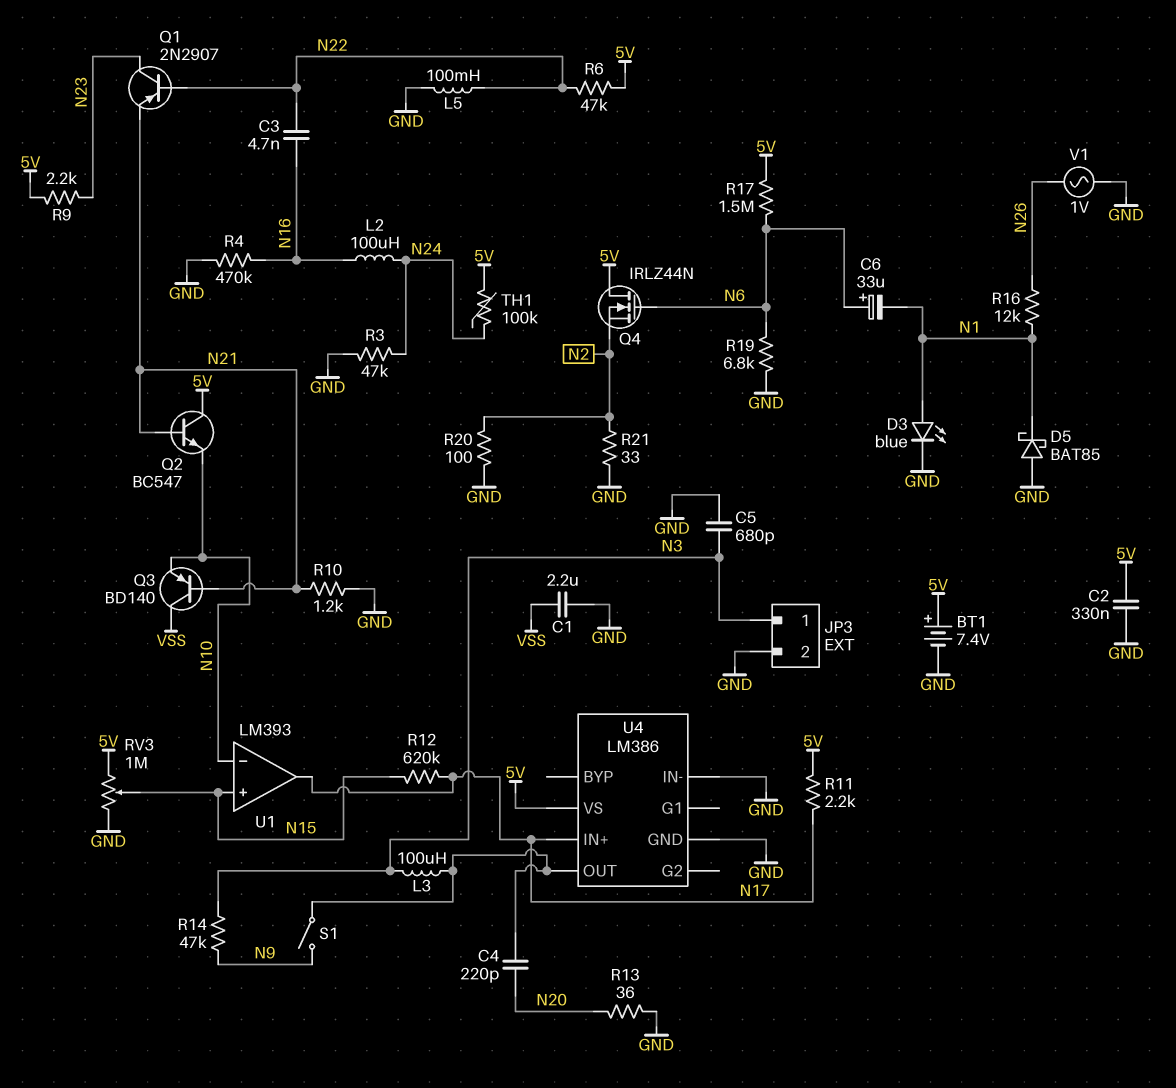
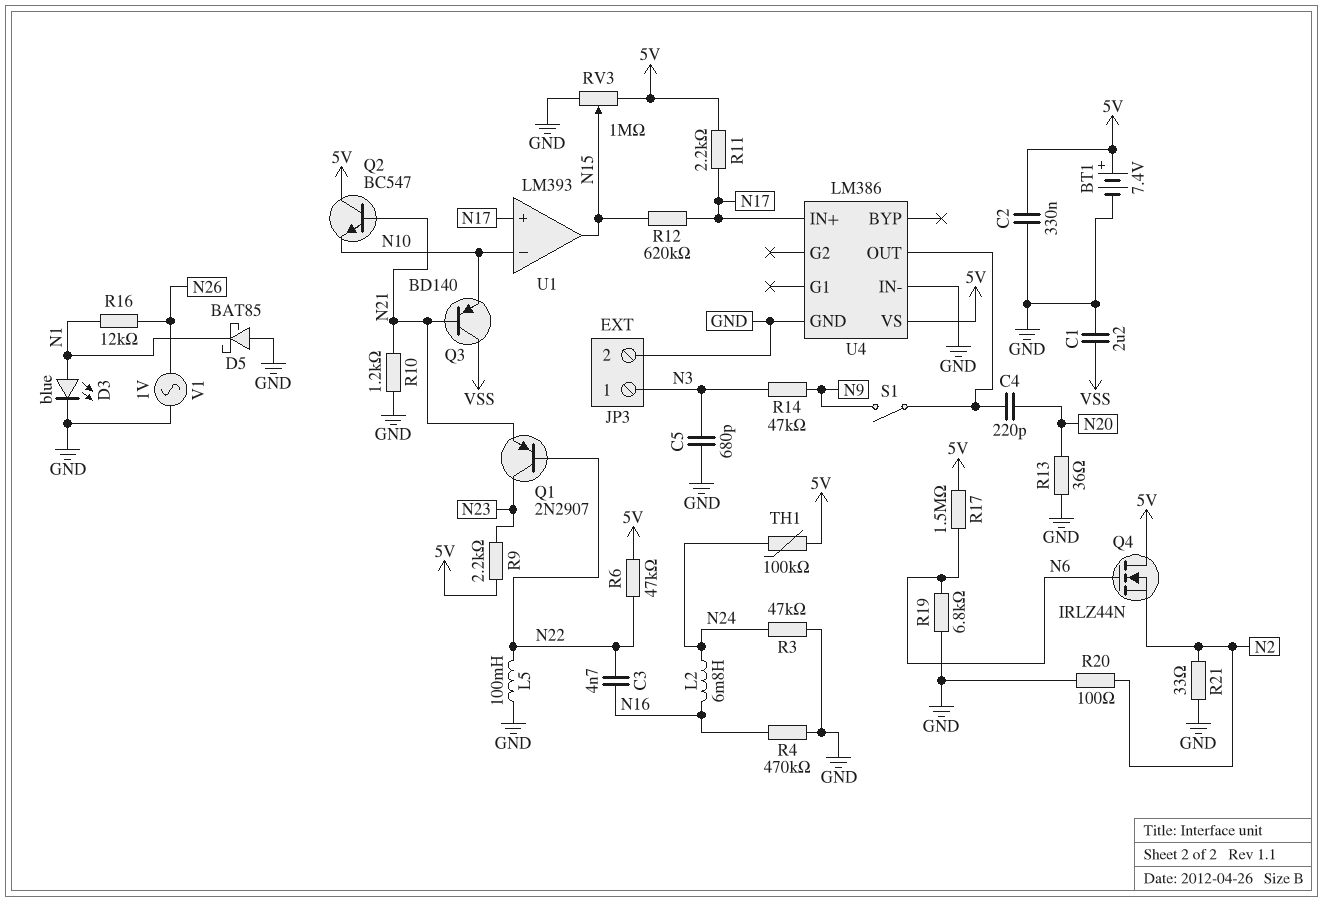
C6: 33uF (plus N6, minus N1) -> none
L2: 100uH (N16, N24) -> 6.8mH (N16, N24)
L3: 100uH (N3, U4/OUT) -> none
U1 pin in+: N15 -> N17
U1 pin out: N17 -> N15

